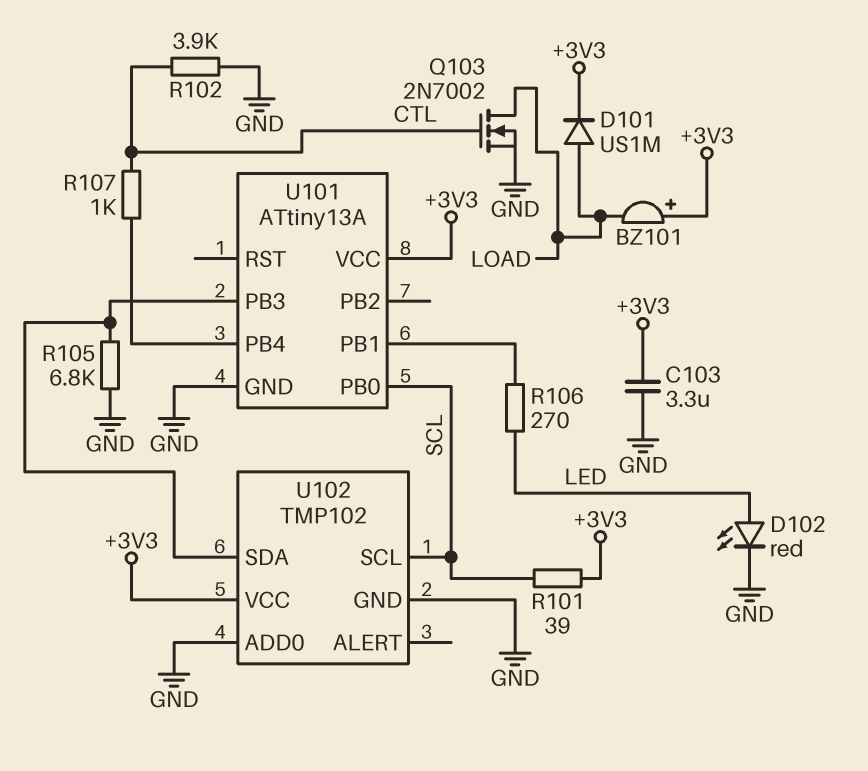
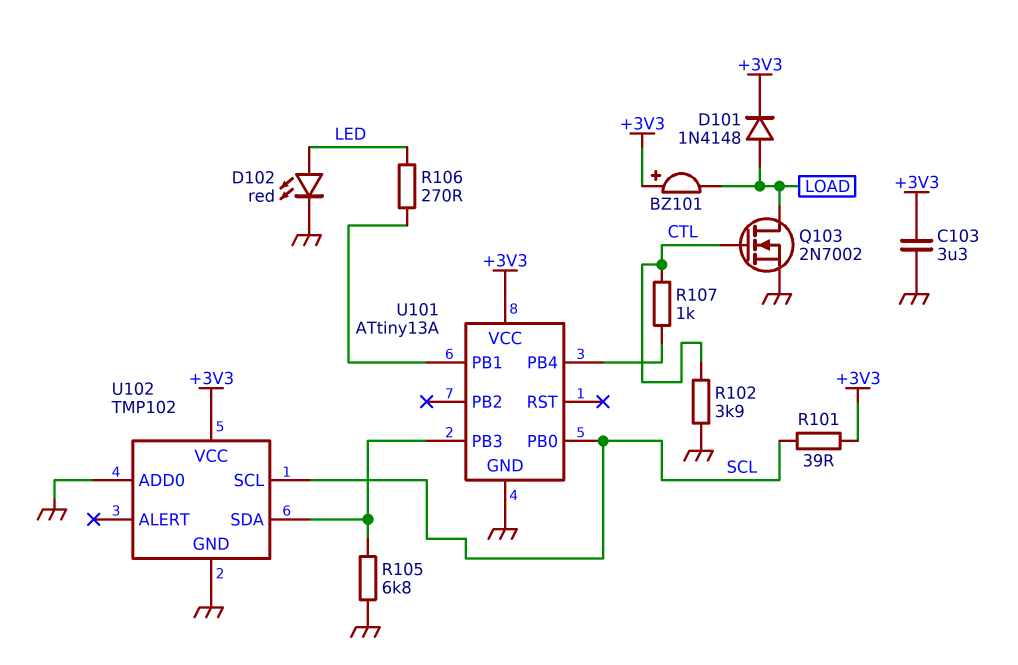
D101: diode US1M (A LOAD, K +3V3) -> diode 1N4148 (A LOAD, K +3V3)

